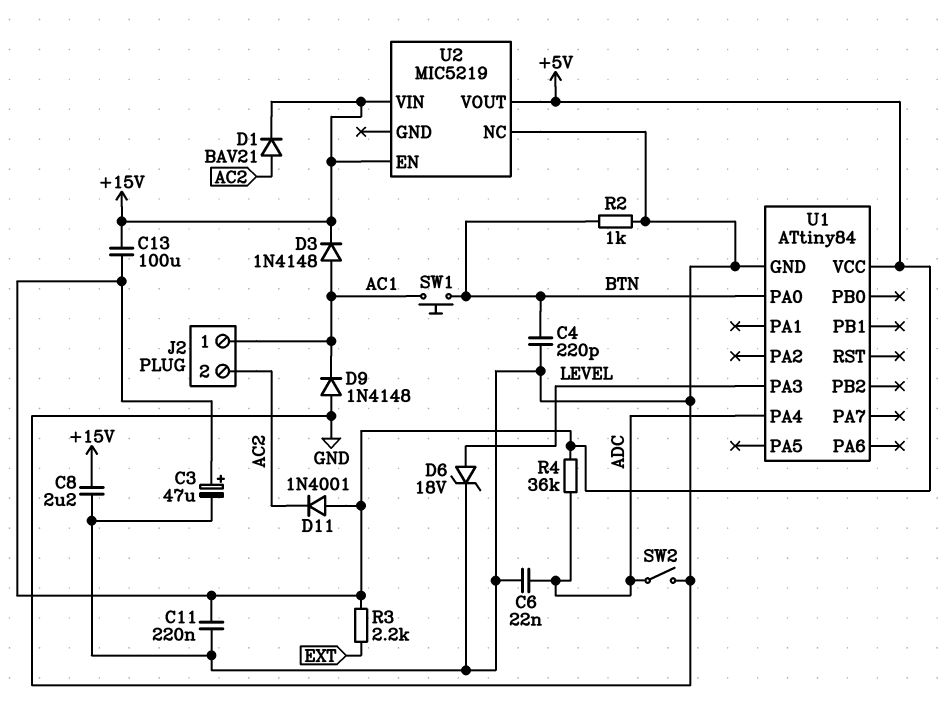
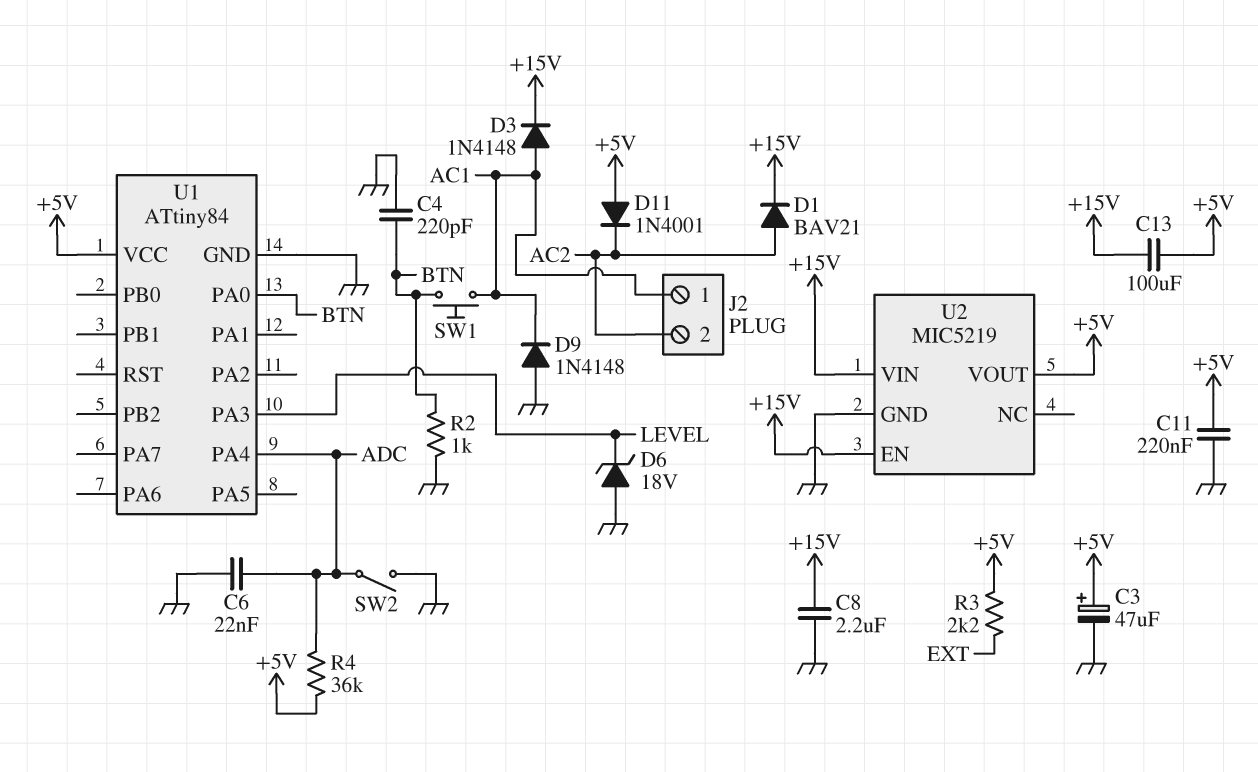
D6: zener 18V (A LEVEL, K GND) -> zener 18V (A GND, K LEVEL)
U2 pin GND: none -> GND
U2 pin NC: GND -> none

